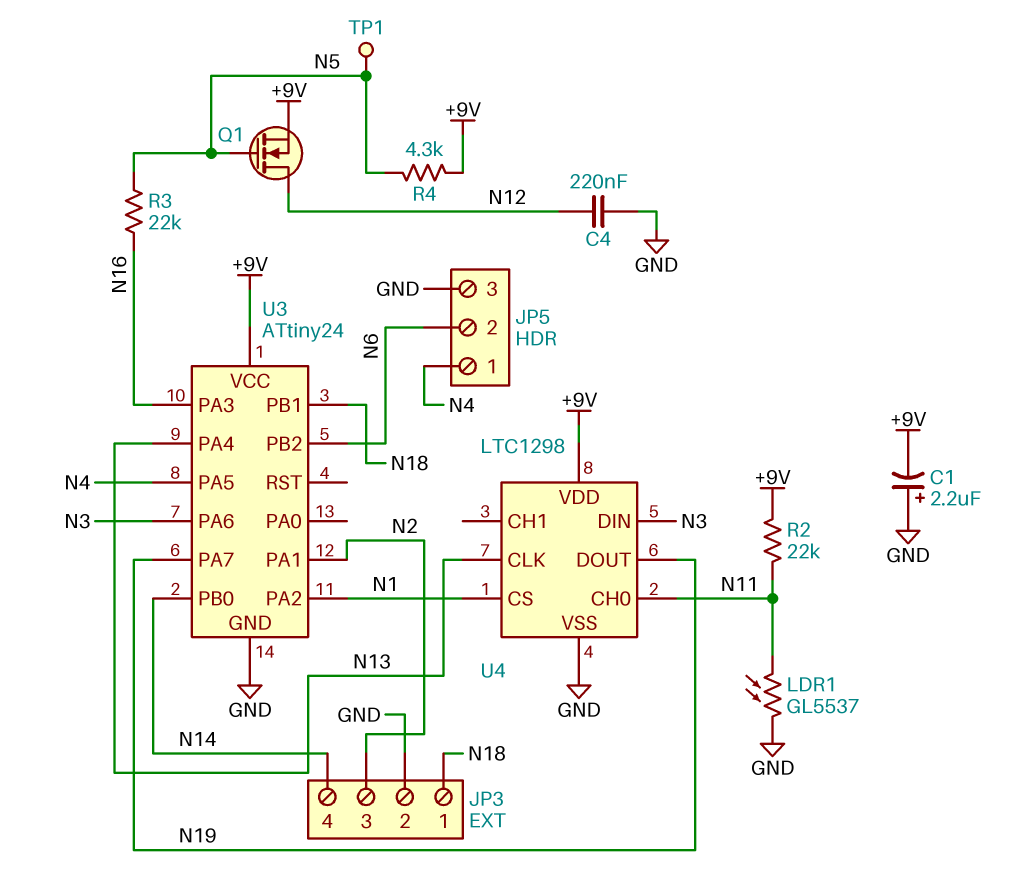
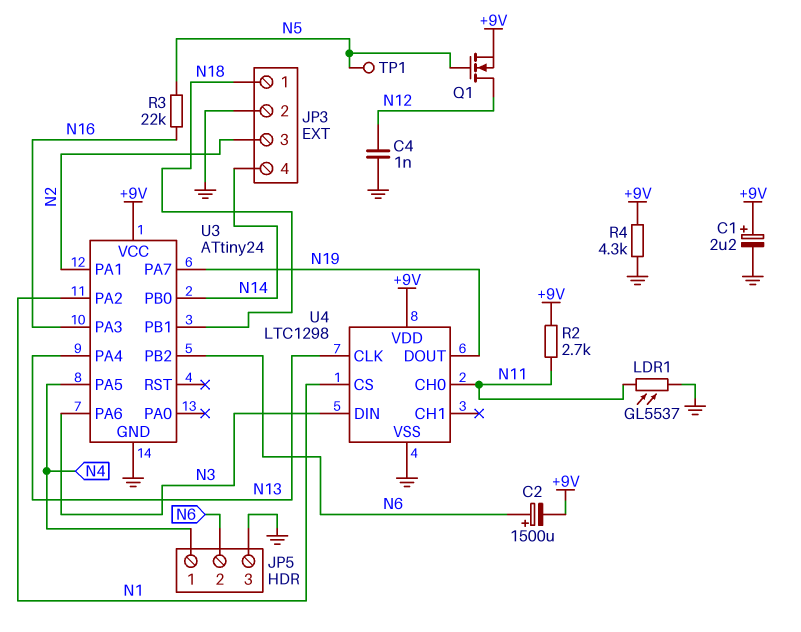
C1: 2.2uF (plus GND, minus +9V) -> 2.2uF (plus +9V, minus GND)
C2: none -> 1500uF (plus N6, minus +9V)
C4: 220nF (GND, N12) -> 1nF (GND, N12)
R2: 22k (+9V, N11) -> 2.7k (+9V, N11)
R4: 4.3k (+9V, N5) -> 4.3k (+9V, GND)

